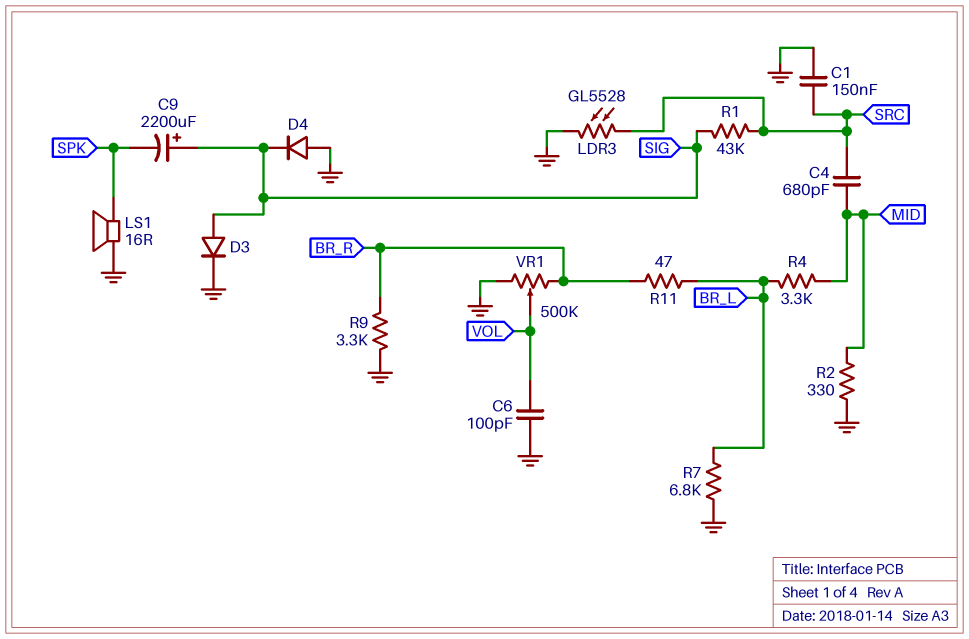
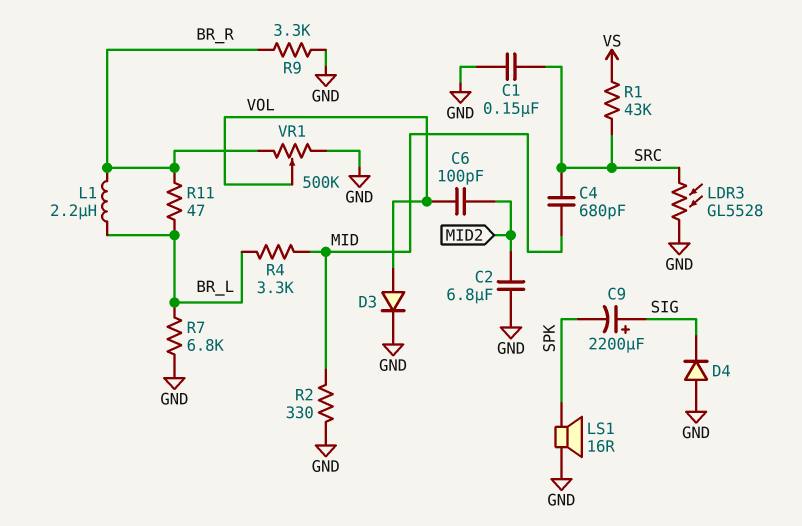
C2: none -> 6.8uF (GND, MID2)
C6: 100pF (GND, VOL) -> 100pF (MID2, VOL)
D3: diode (A SIG, K GND) -> diode (A VOL, K GND)
L1: none -> 2.2uH (BR_L, BR_R)
R1: 43k (SIG, SRC) -> 43k (SRC, VS)

